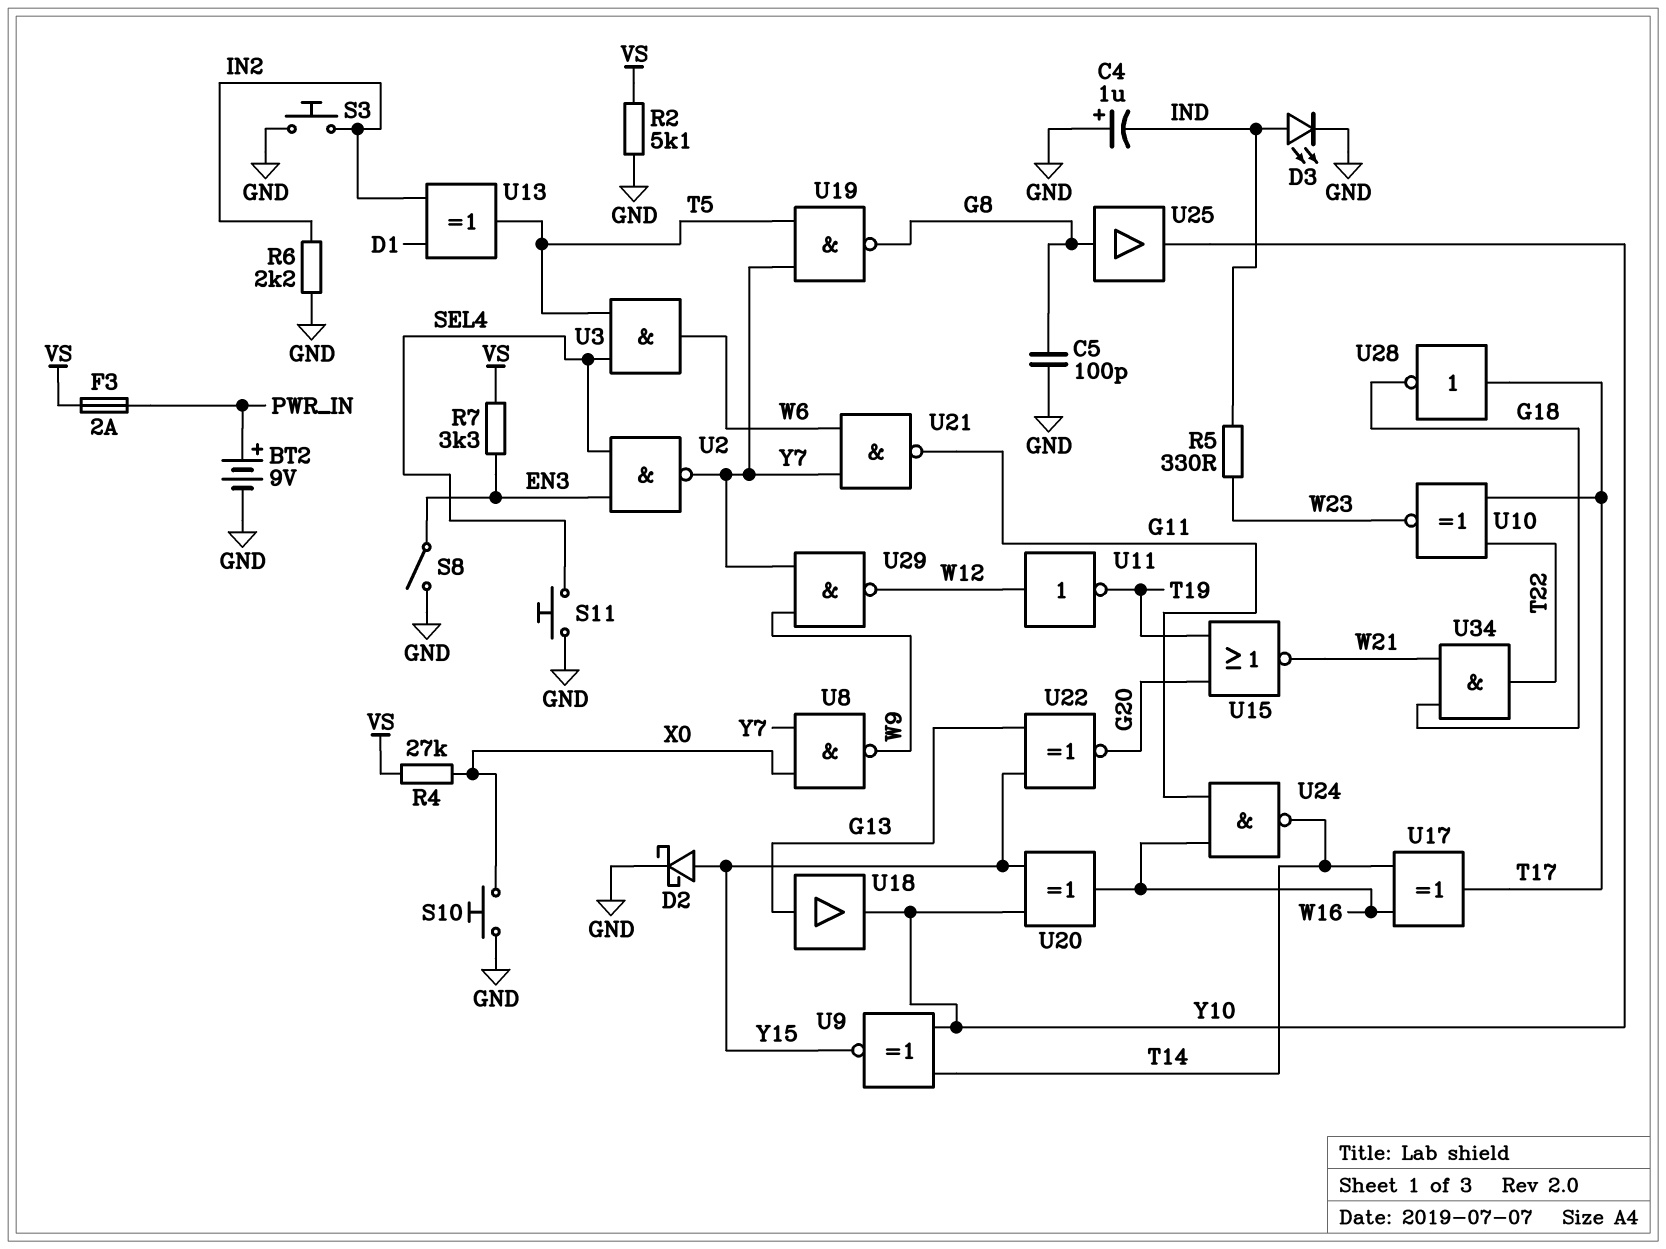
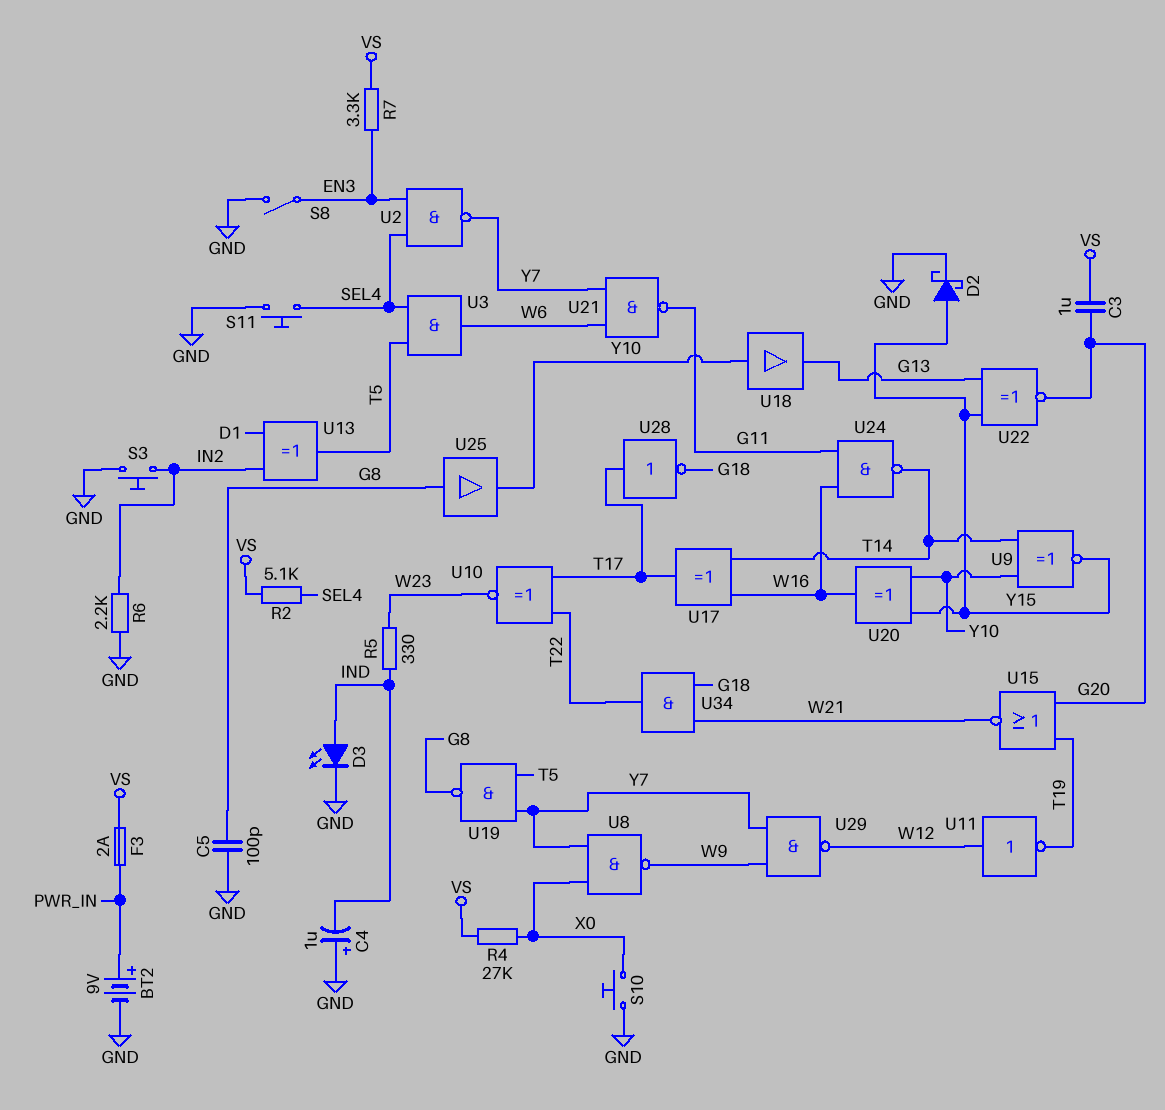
C3: none -> 1uF (G20, VS)
R2: 5.1k (GND, VS) -> 5.1k (SEL4, VS)
U18: buffer (in G13, out Y10) -> buffer (in Y10, out G13)

